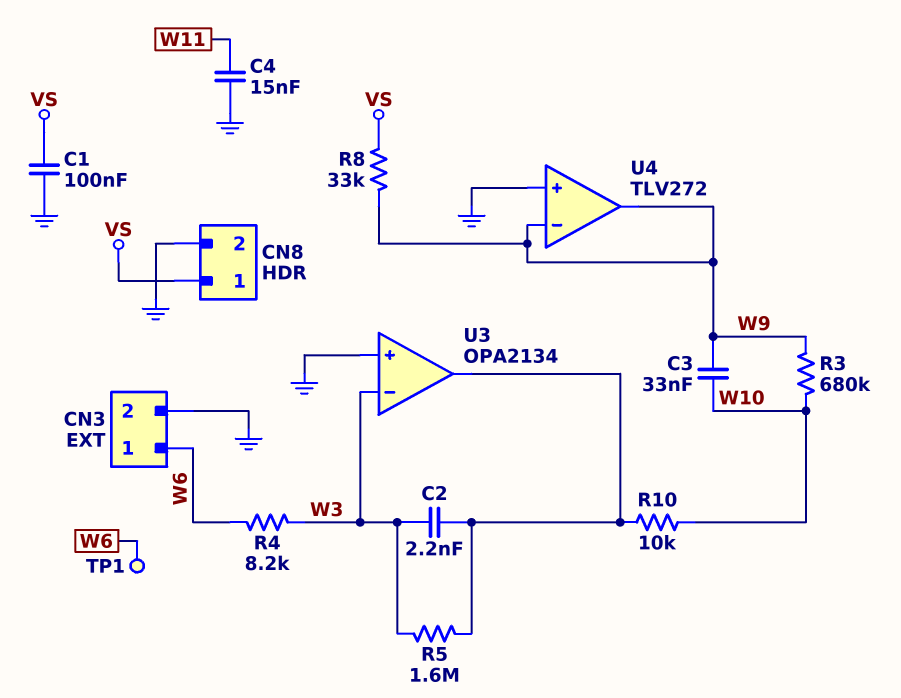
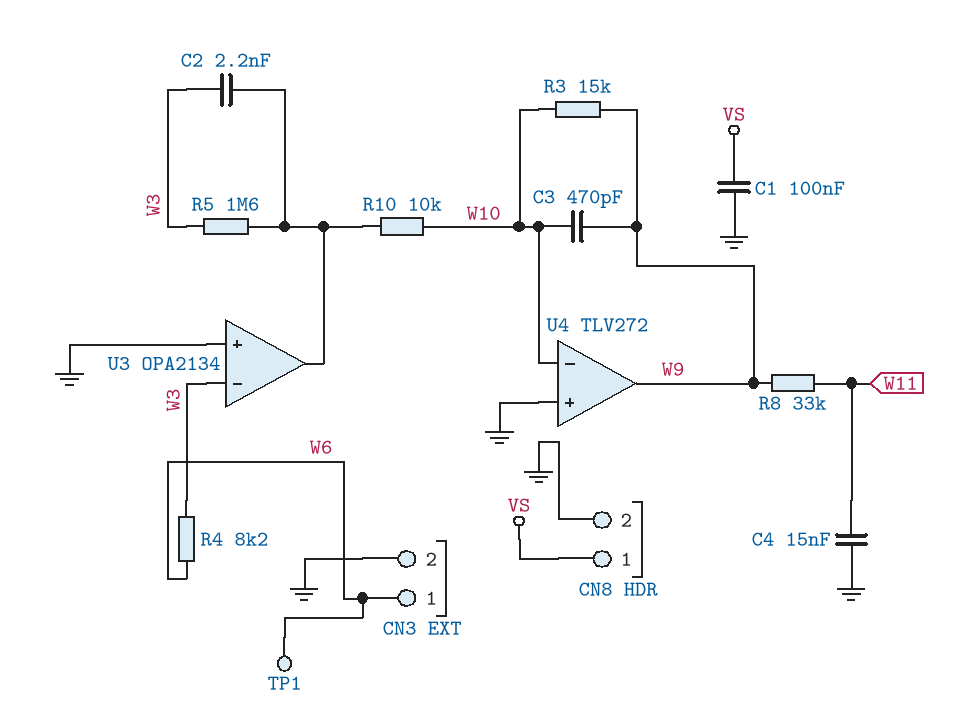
C3: 33nF (W9, W10) -> 470pF (W9, W10)
R3: 680k (W9, W10) -> 15k (W9, W10)
R8: 33k (VS, W9) -> 33k (W9, W11)
U4 pin in-: W9 -> W10

